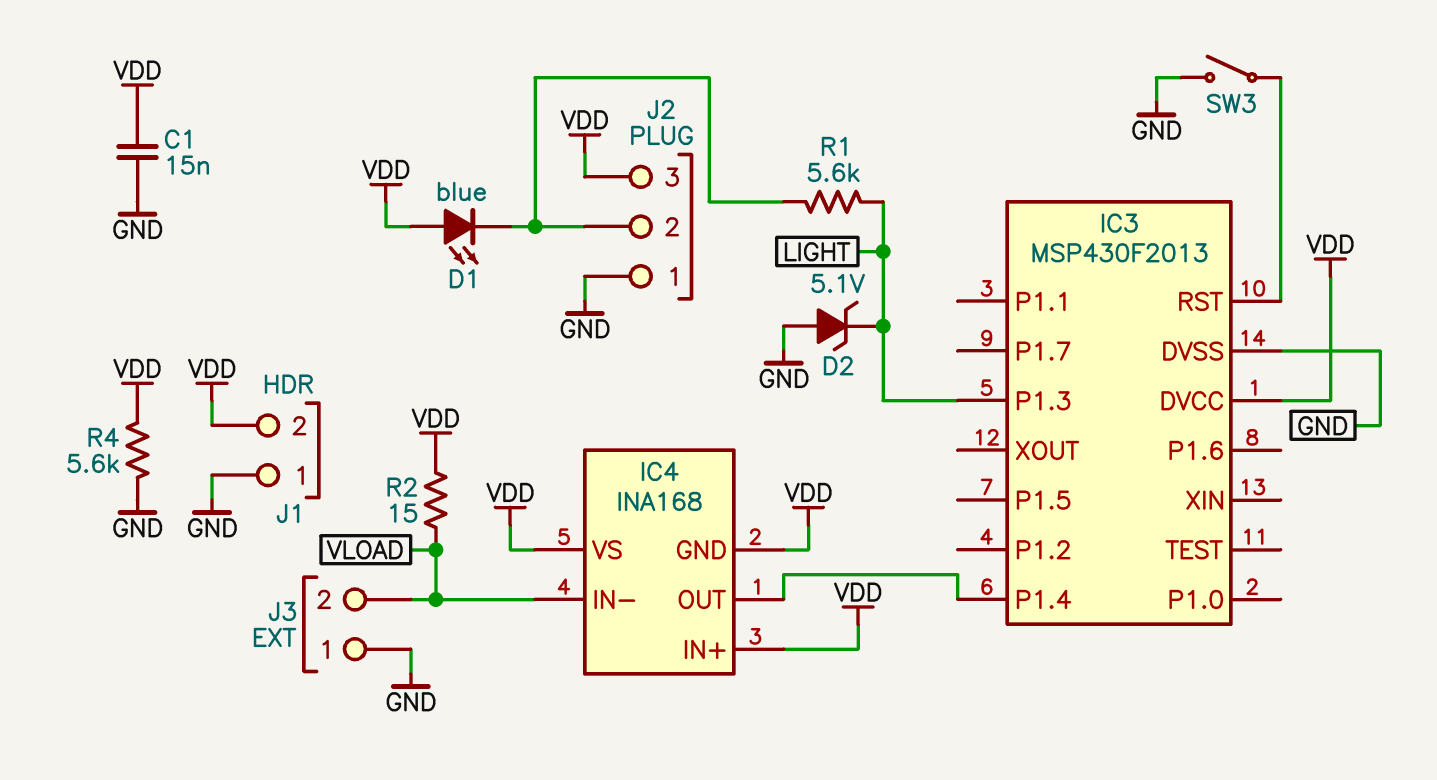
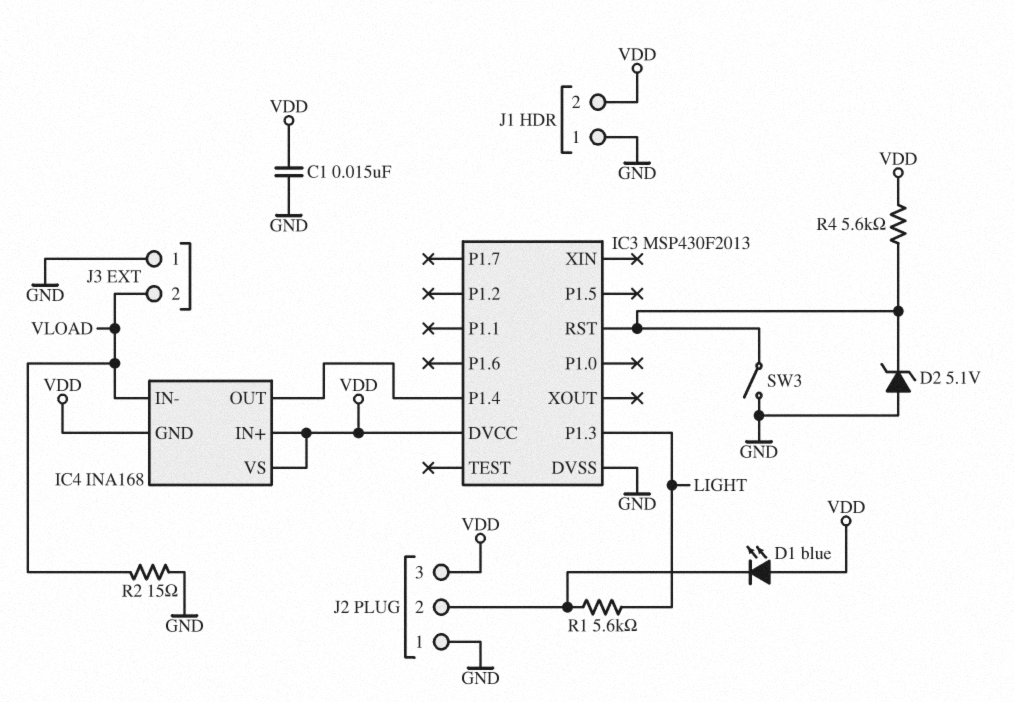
D2: zener 5.1V (A GND, K LIGHT) -> zener 5.1V (A GND, K IC3/RST)
R2: 15 (VDD, VLOAD) -> 15 (GND, VLOAD)
R4: 5.6k (GND, VDD) -> 5.6k (IC3/RST, VDD)

